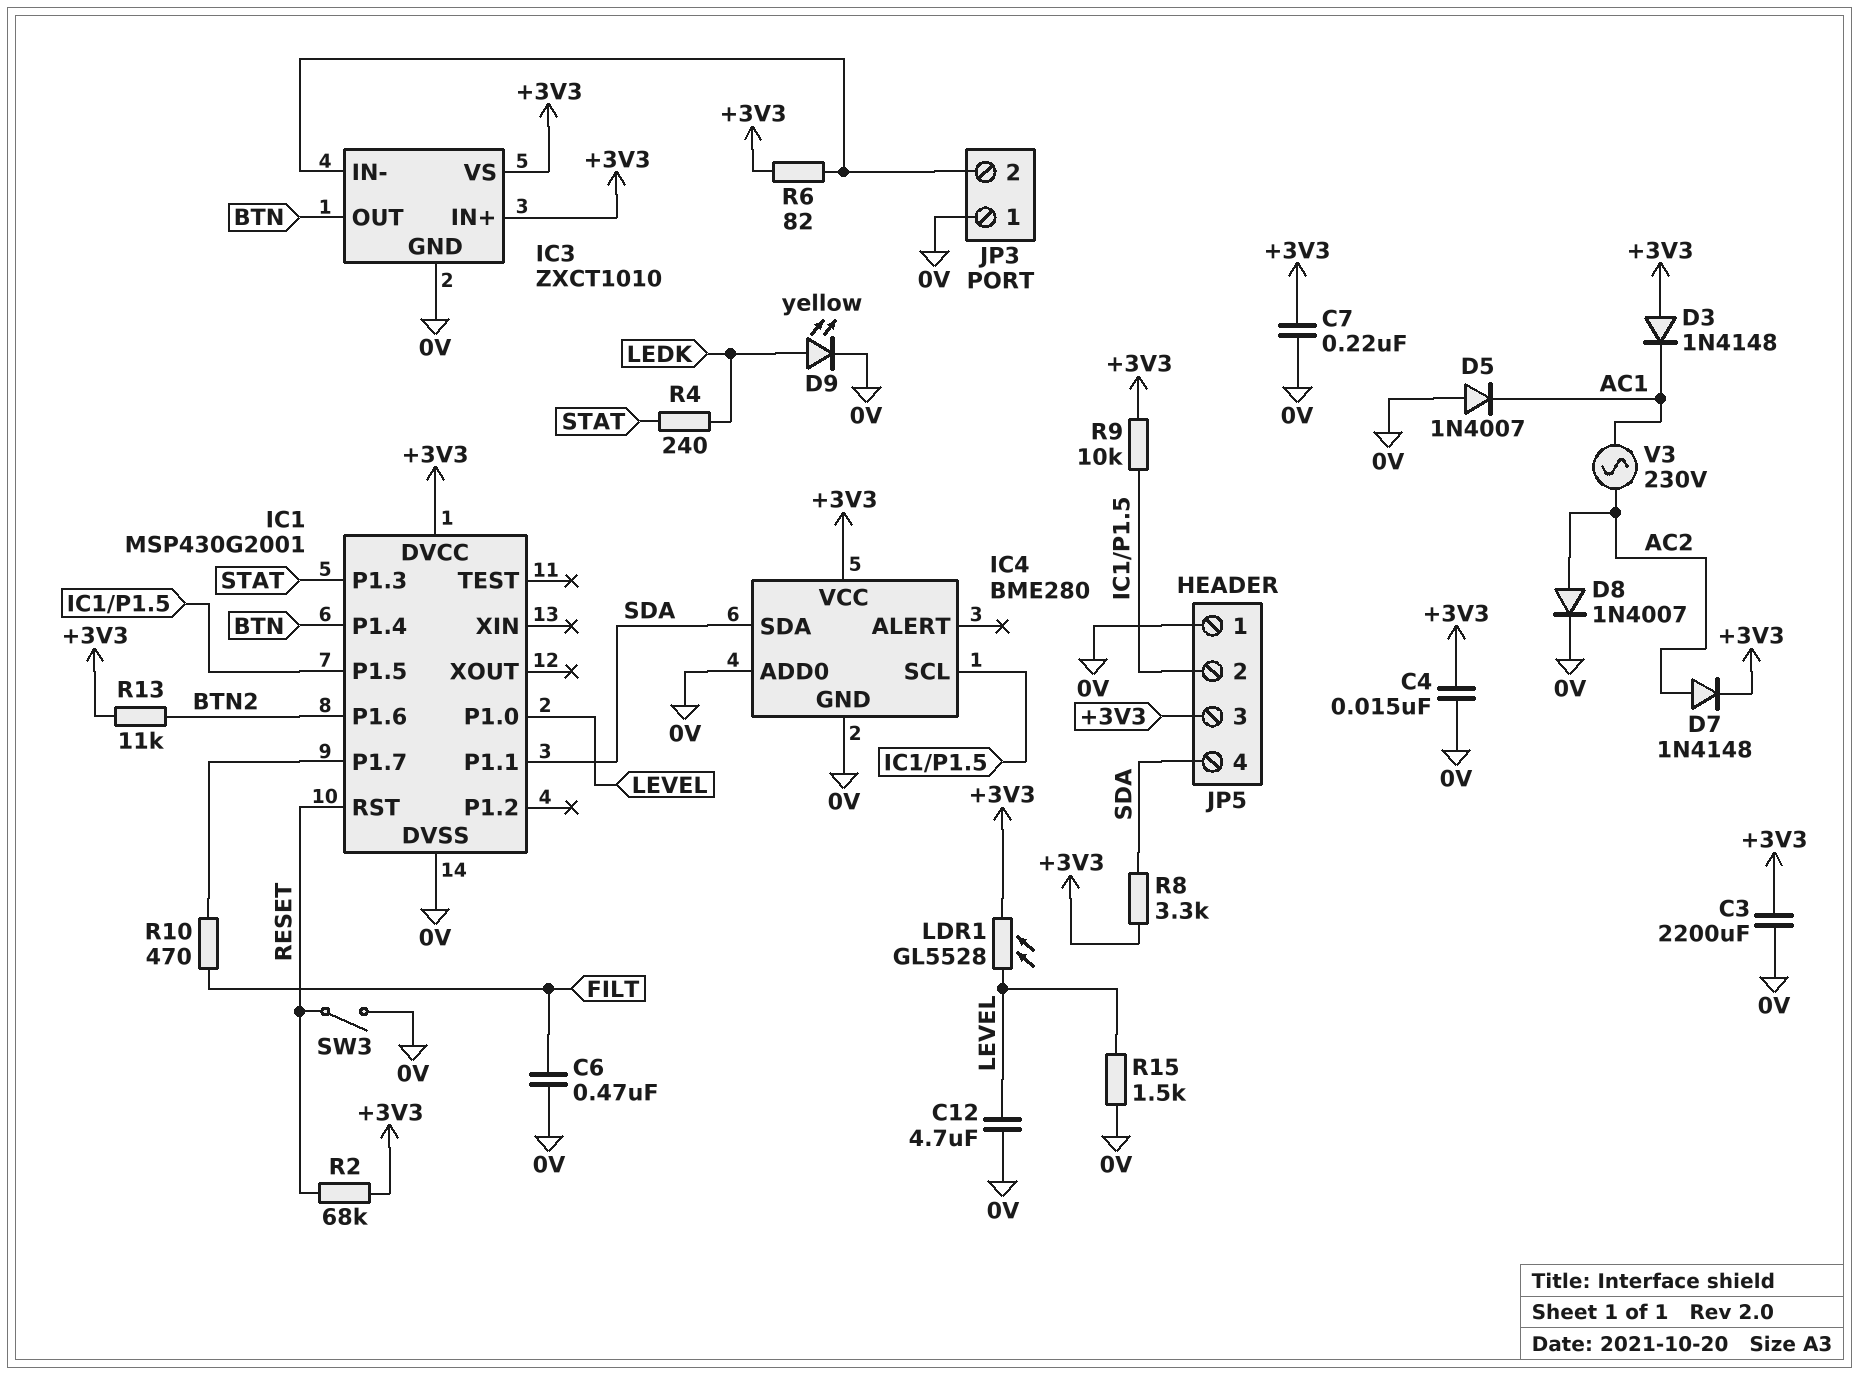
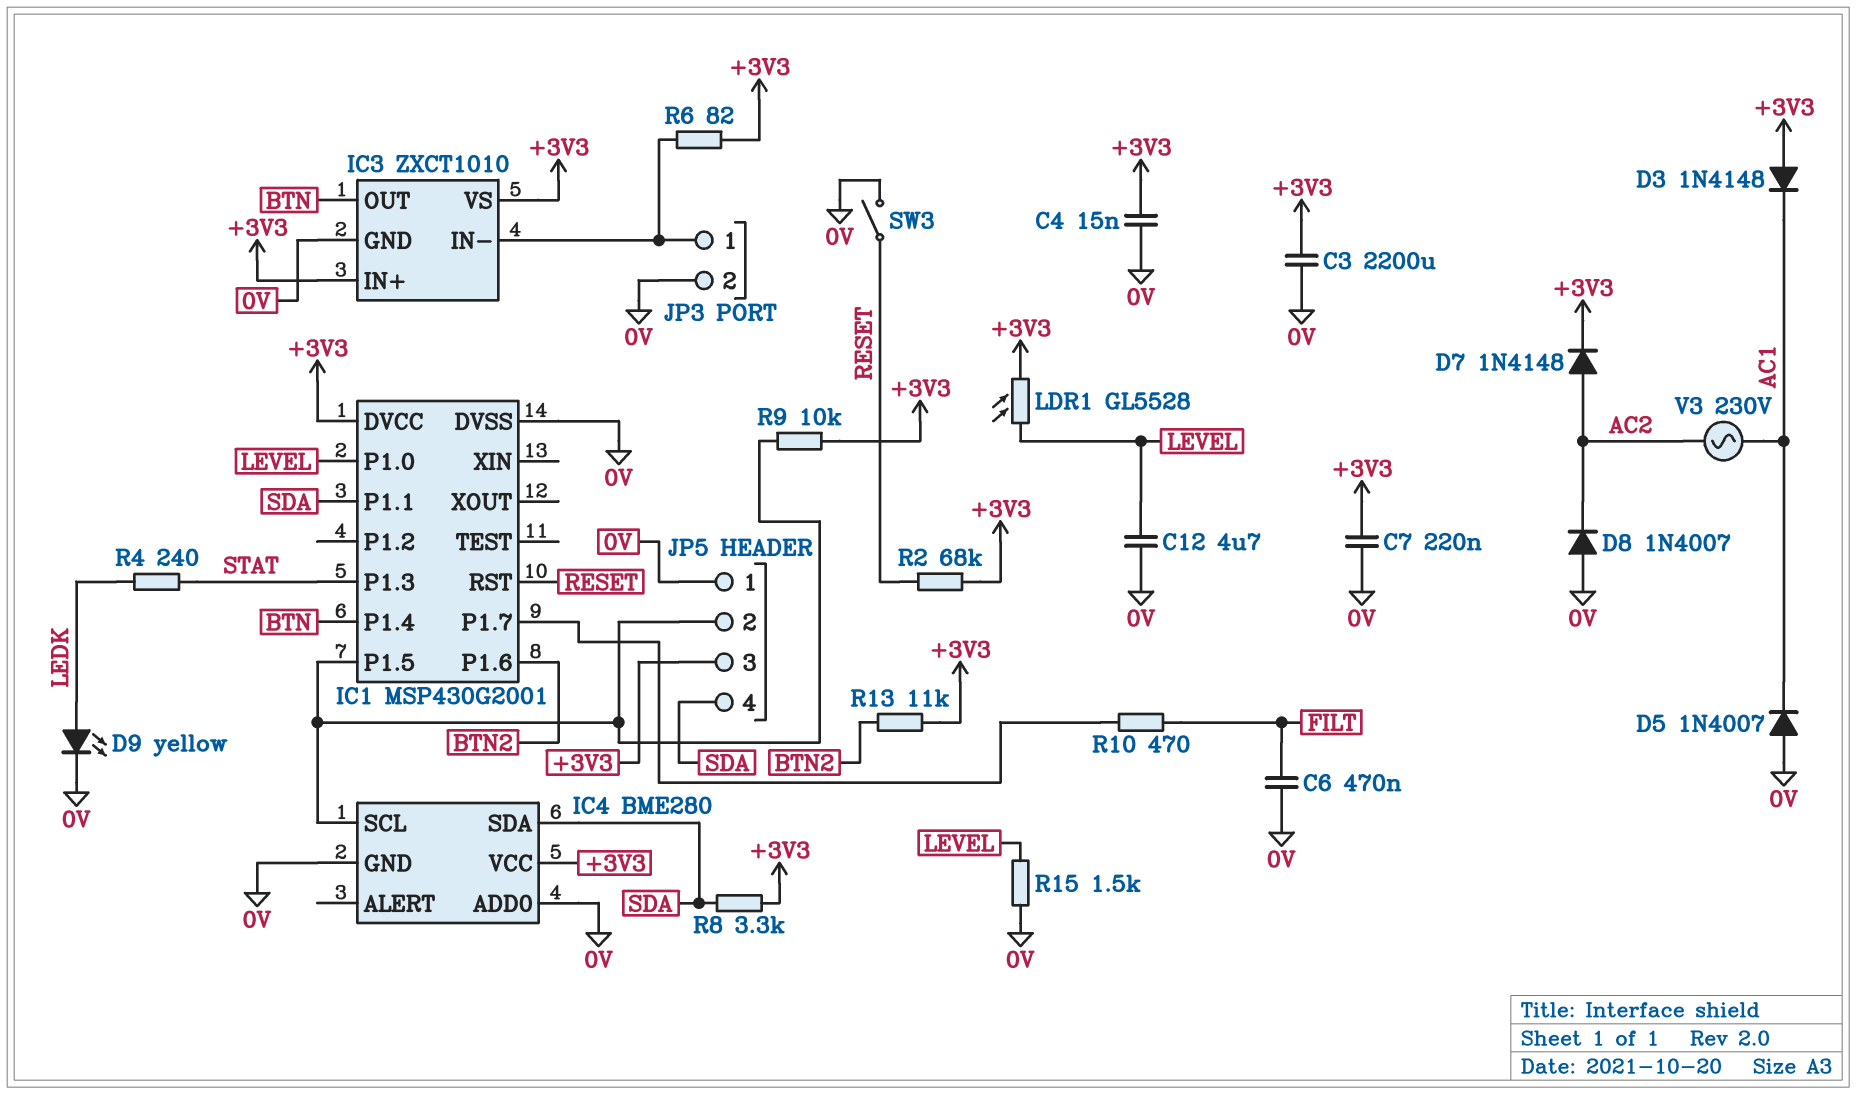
D8: diode 1N4007 (A AC2, K 0V) -> diode 1N4007 (A 0V, K AC2)
JP3 pin 1: 0V -> IC3/IN-
JP3 pin 2: IC3/IN- -> 0V

